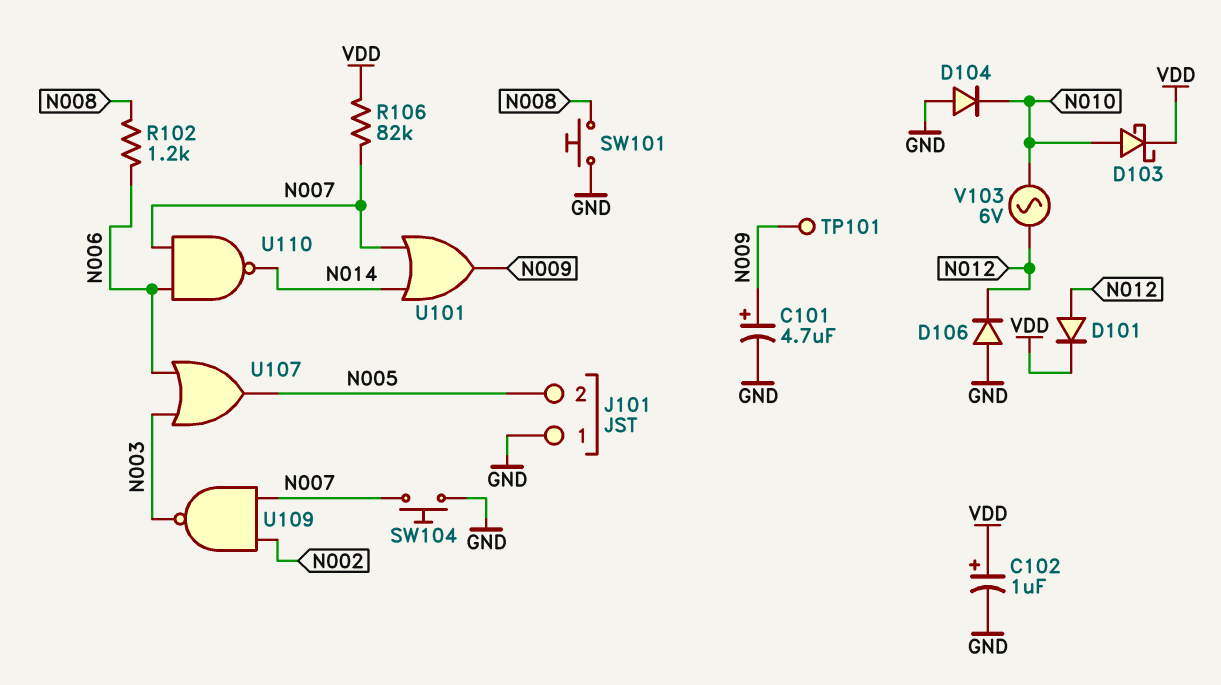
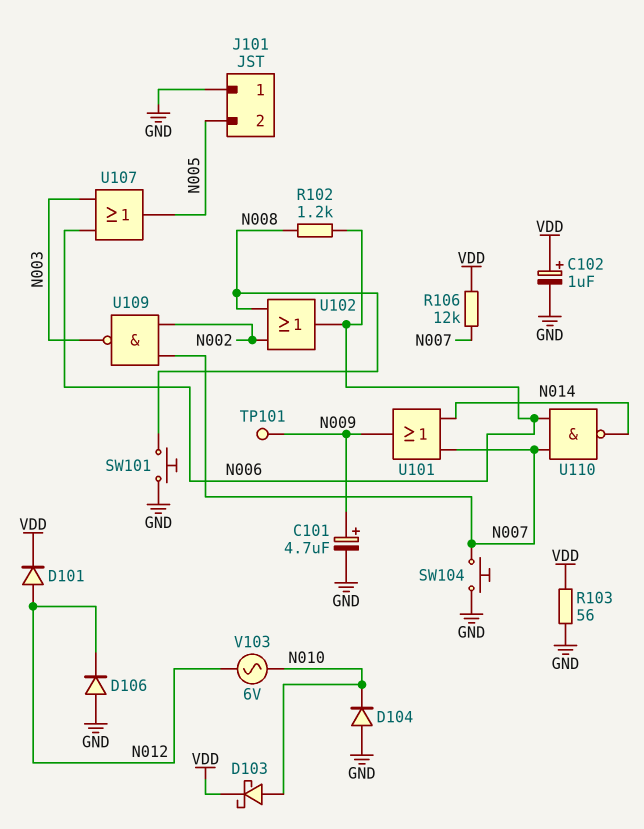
R103: none -> 56 (GND, VDD)
R106: 82k (N007, VDD) -> 12k (N007, VDD)
U102: none -> OR (in N002, in N008, out N006)

